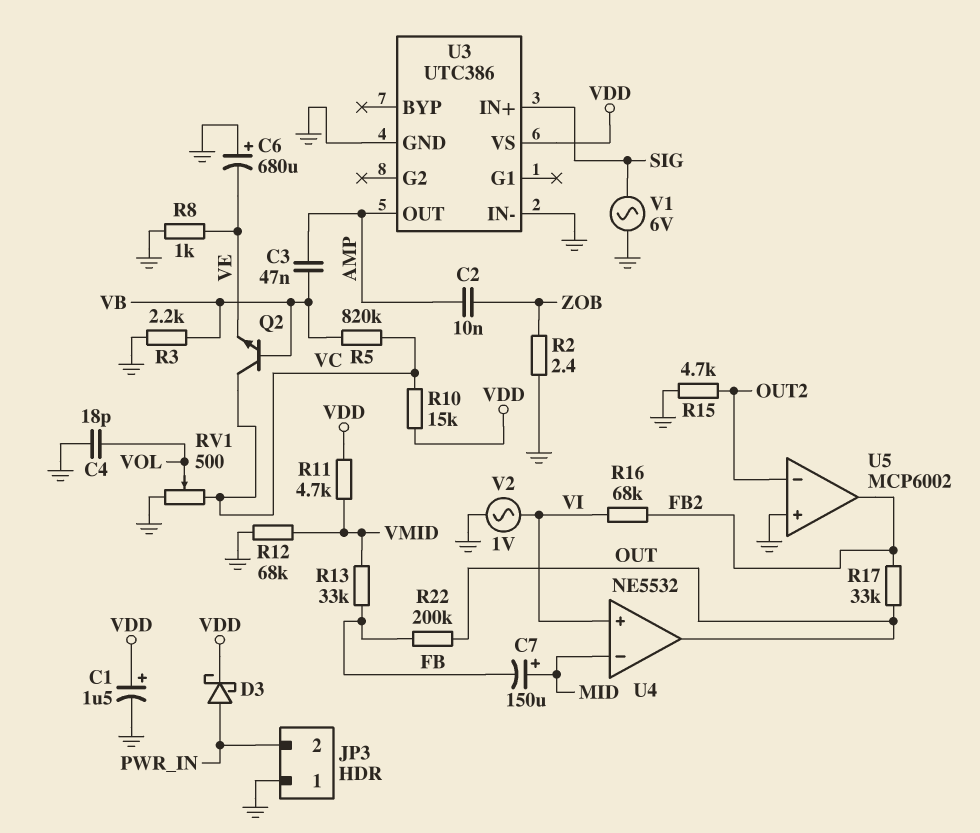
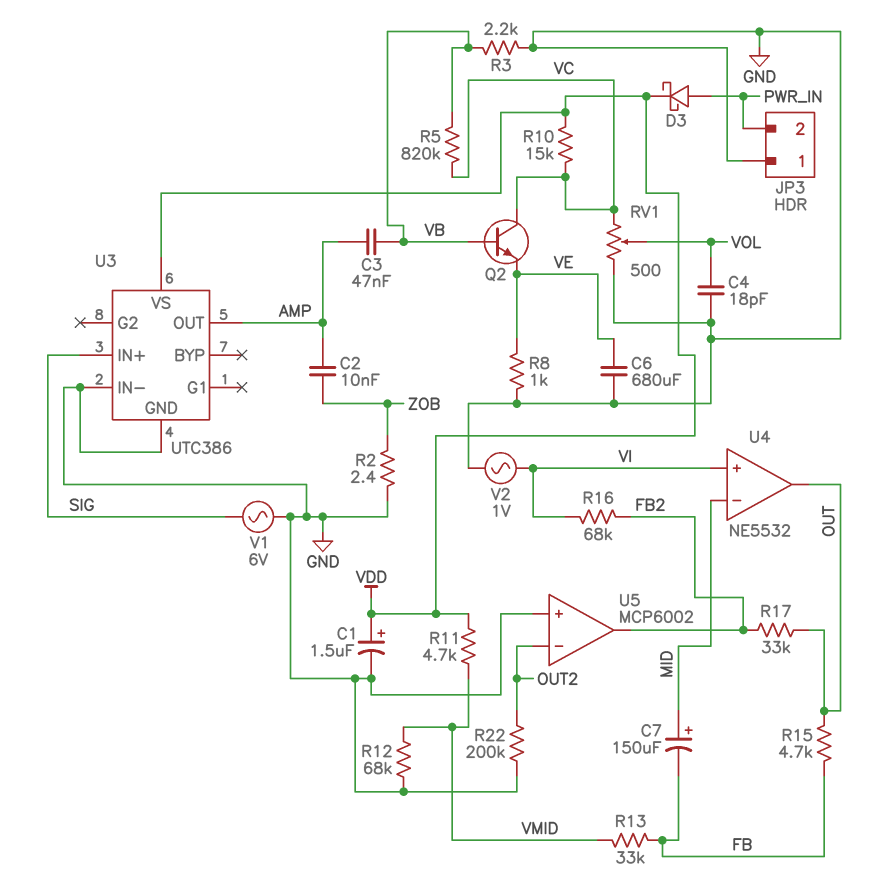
C6: 680uF (plus GND, minus VE) -> 680uF (GND, VE)
R15: 4.7k (GND, OUT2) -> 4.7k (FB, OUT)
R22: 200k (FB, OUT) -> 200k (GND, OUT2)

